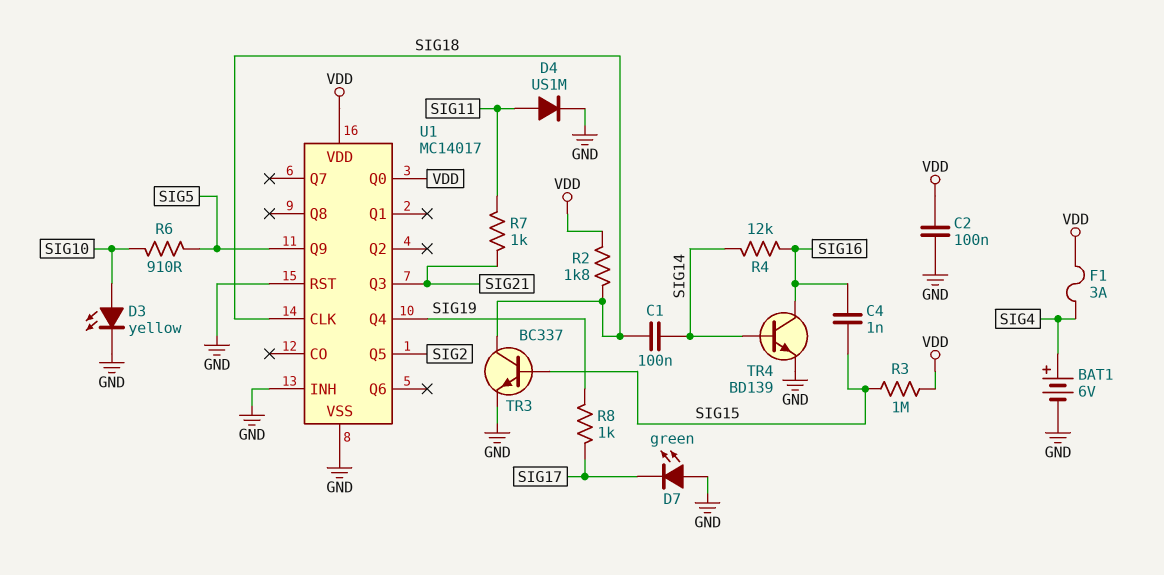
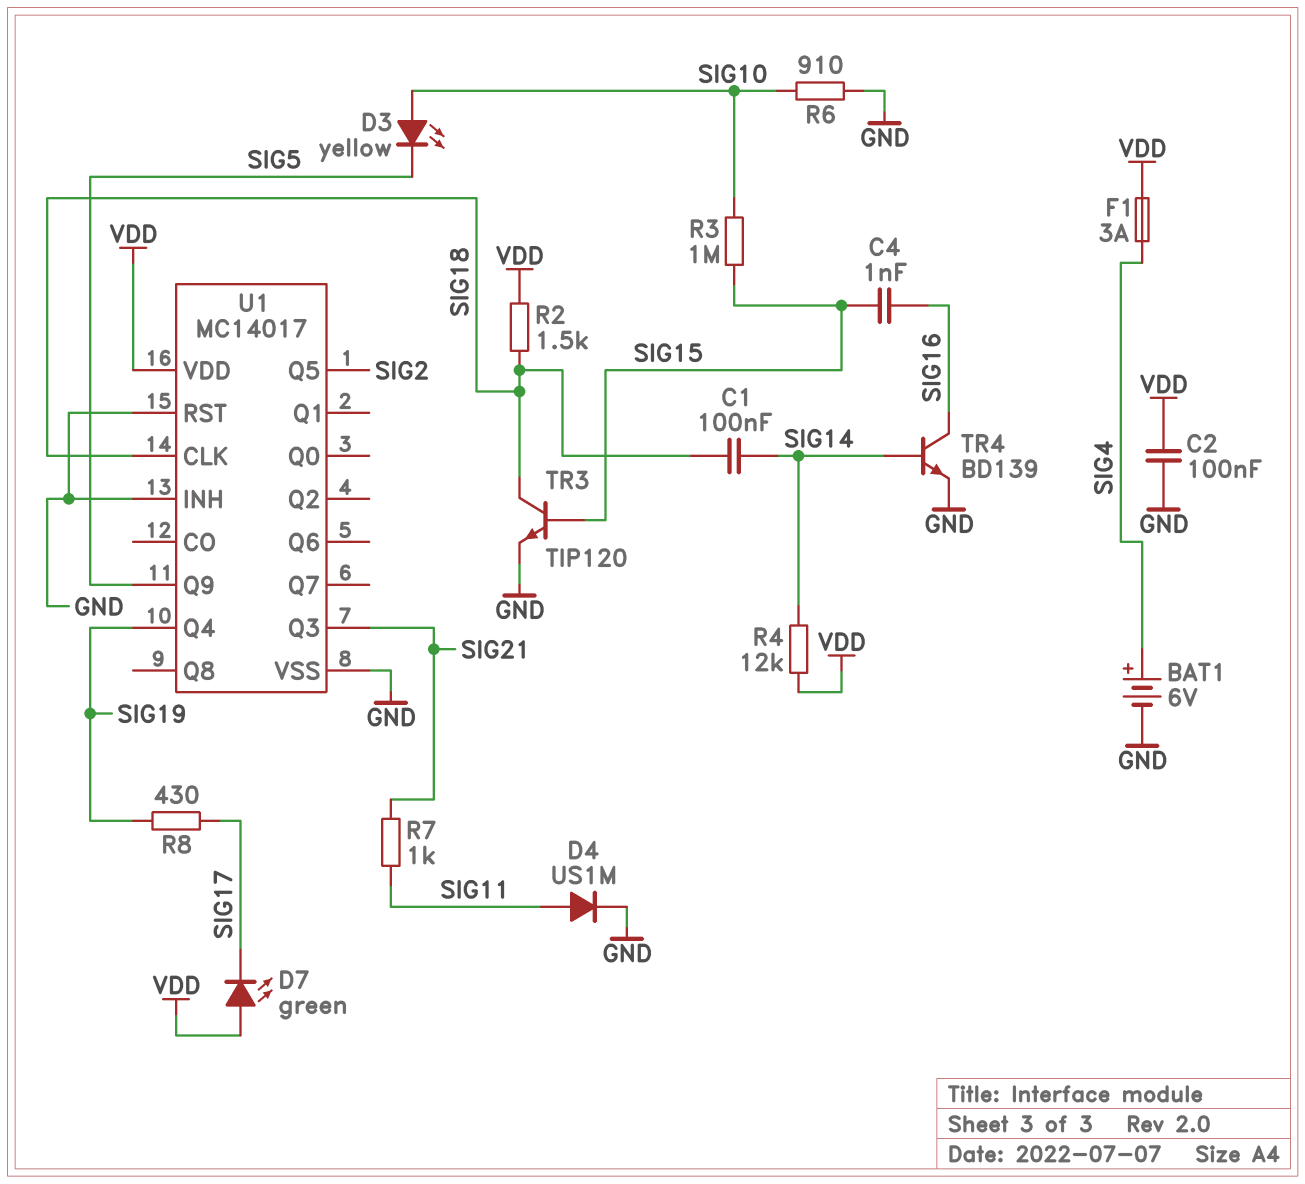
D3: LED yellow (A SIG10, K GND) -> LED yellow (A SIG10, K SIG5)
D7: LED green (A GND, K SIG17) -> LED green (A VDD, K SIG17)
R2: 1.8k (SIG18, VDD) -> 1.5k (SIG18, VDD)
R3: 1M (SIG15, VDD) -> 1M (SIG10, SIG15)
R4: 12k (SIG14, SIG16) -> 12k (SIG14, VDD)
R6: 910 (SIG5, SIG10) -> 910 (GND, SIG10)
R8: 1k (SIG17, SIG19) -> 430 (SIG17, SIG19)
TR3: NPN BC337 (B SIG15, C SIG18, E GND) -> NPN TIP120 (B SIG15, C SIG18, E GND)
U1 pin Q0: VDD -> none

